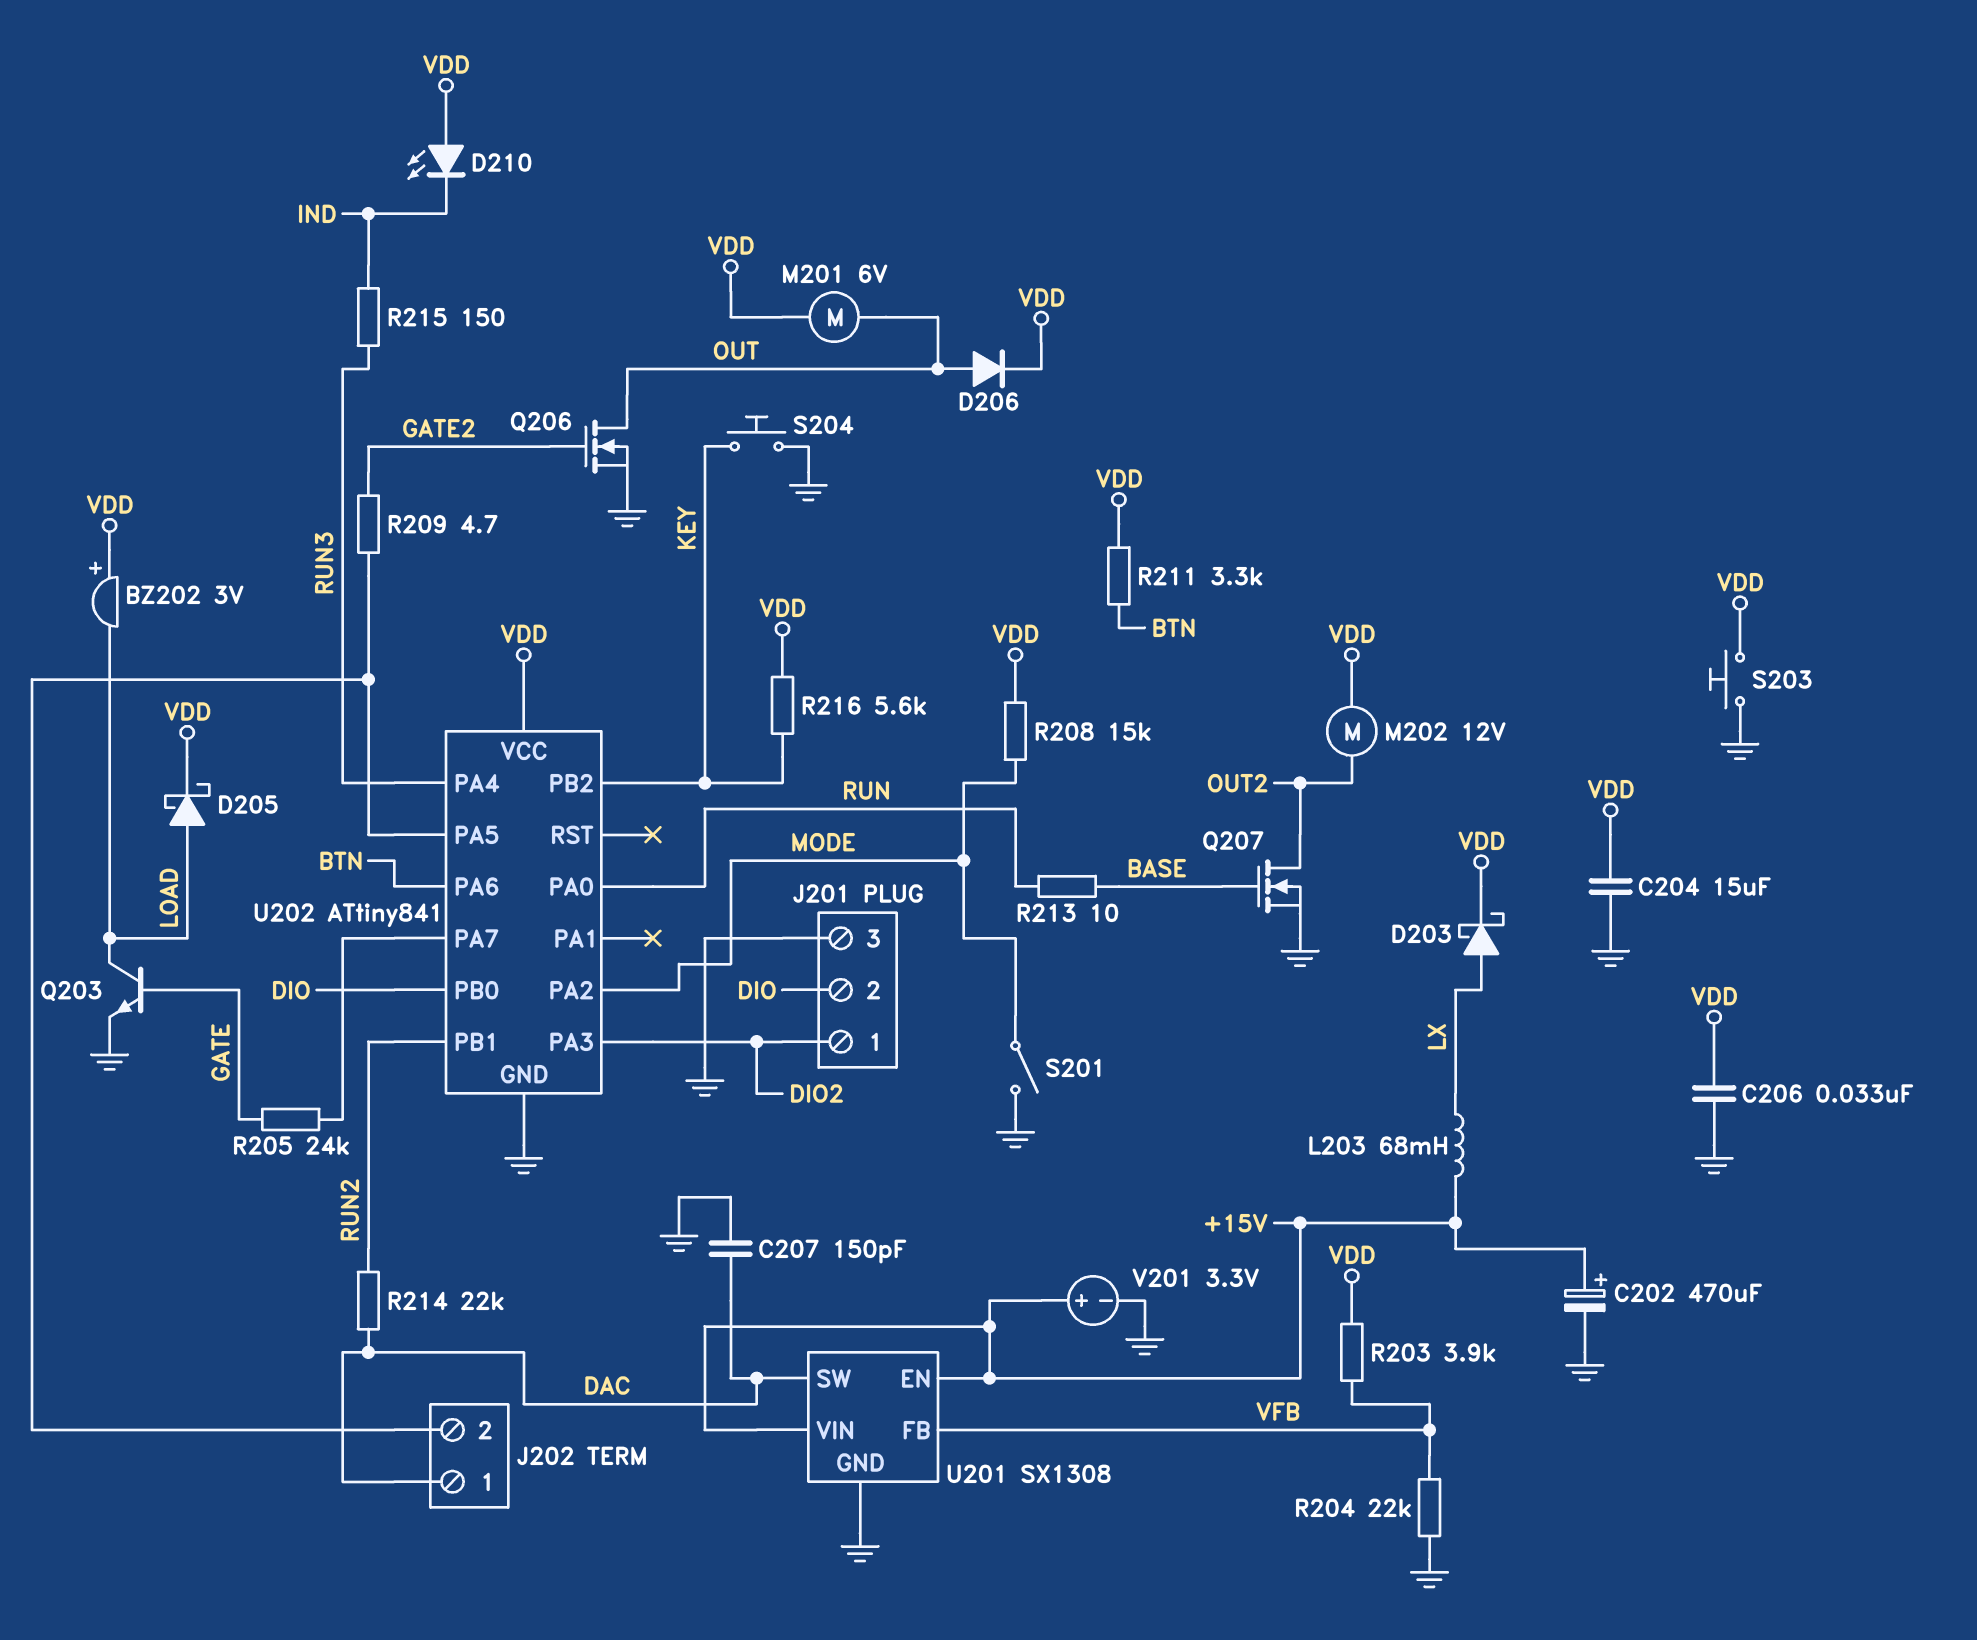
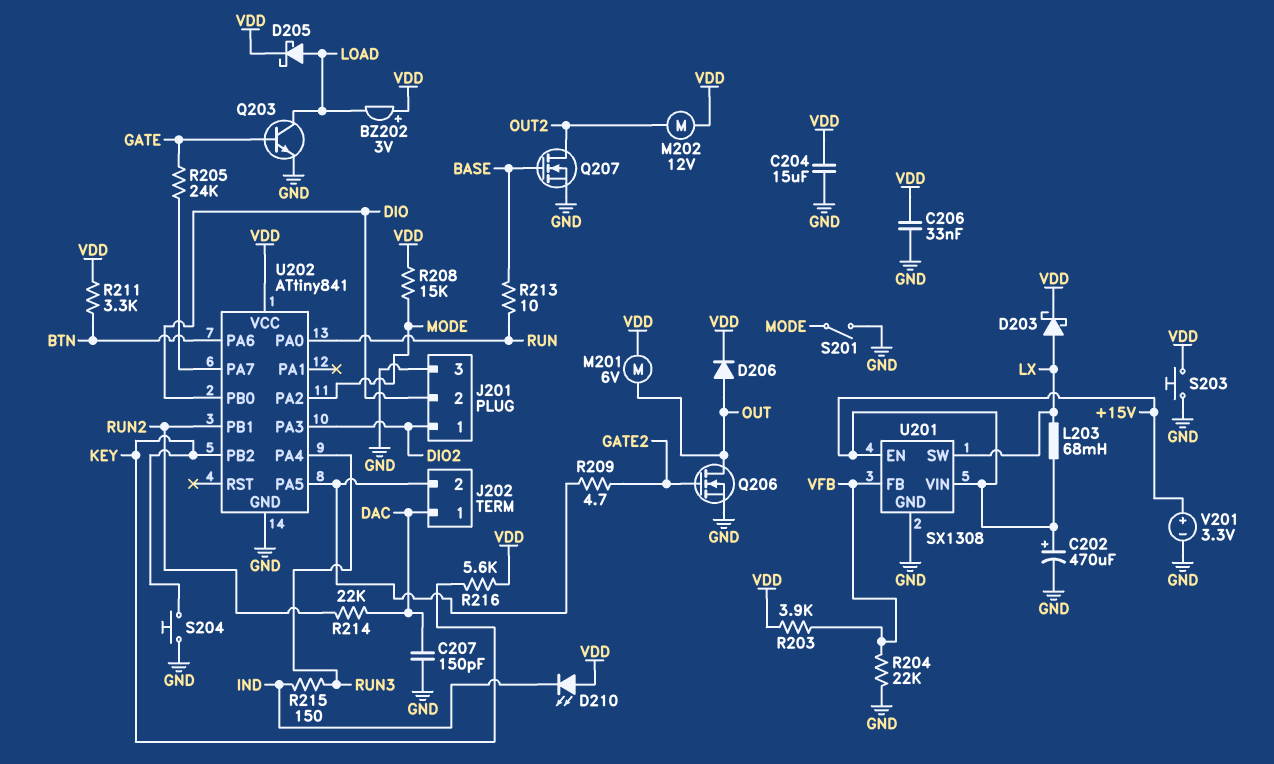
U201 pin SW: DAC -> LX

